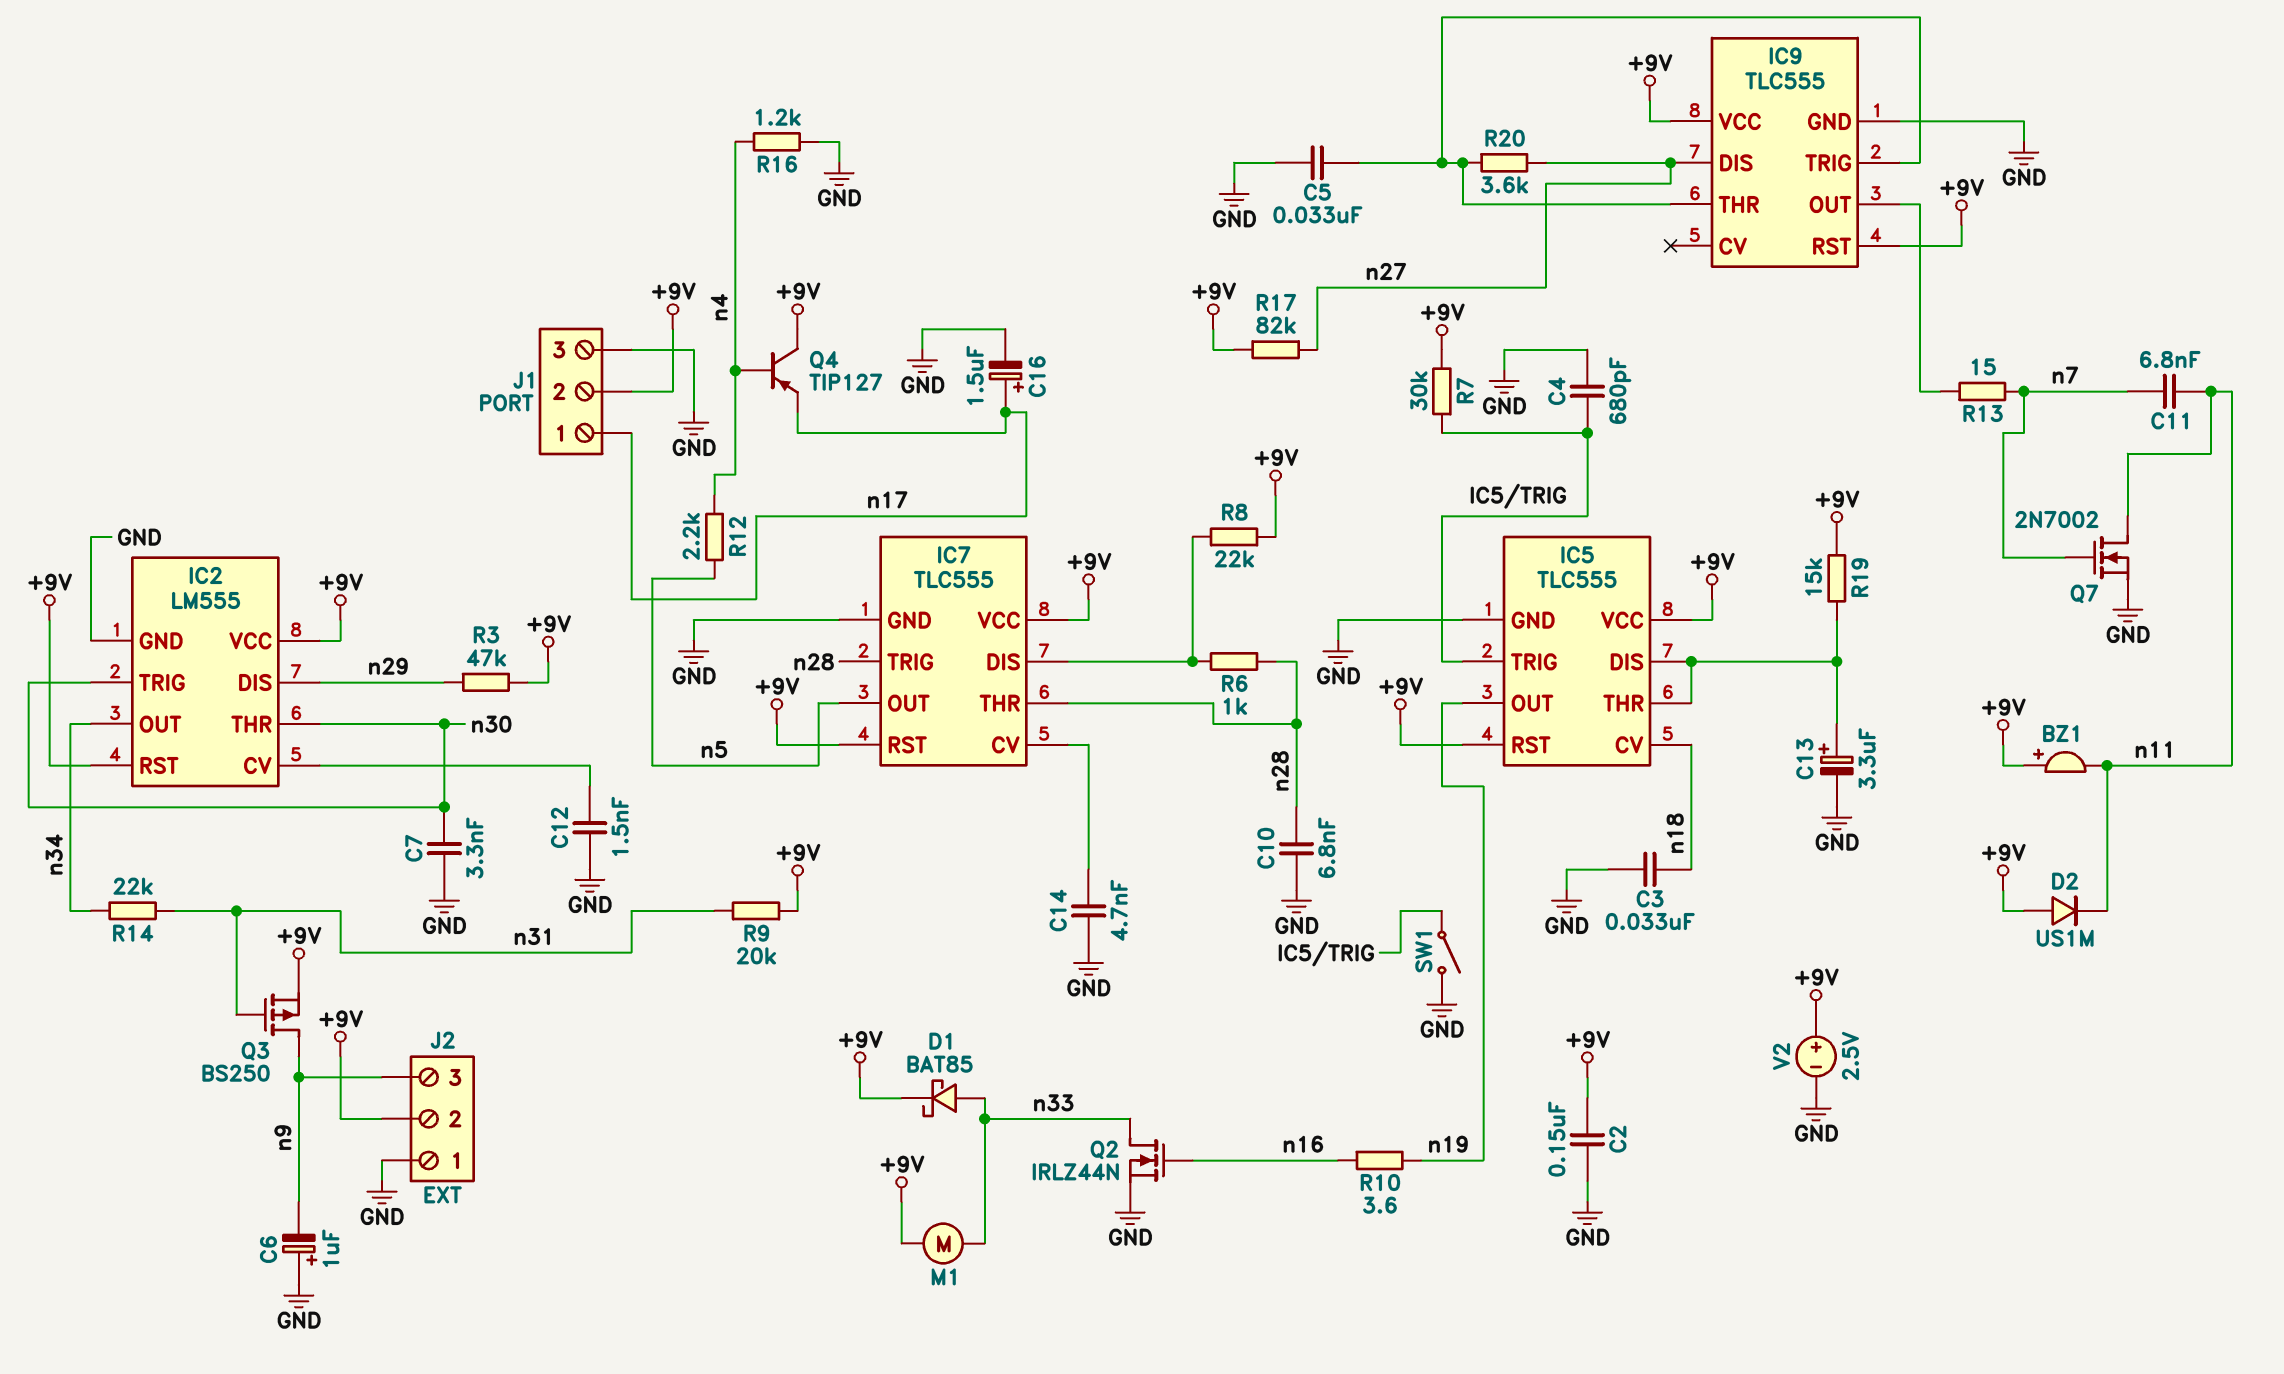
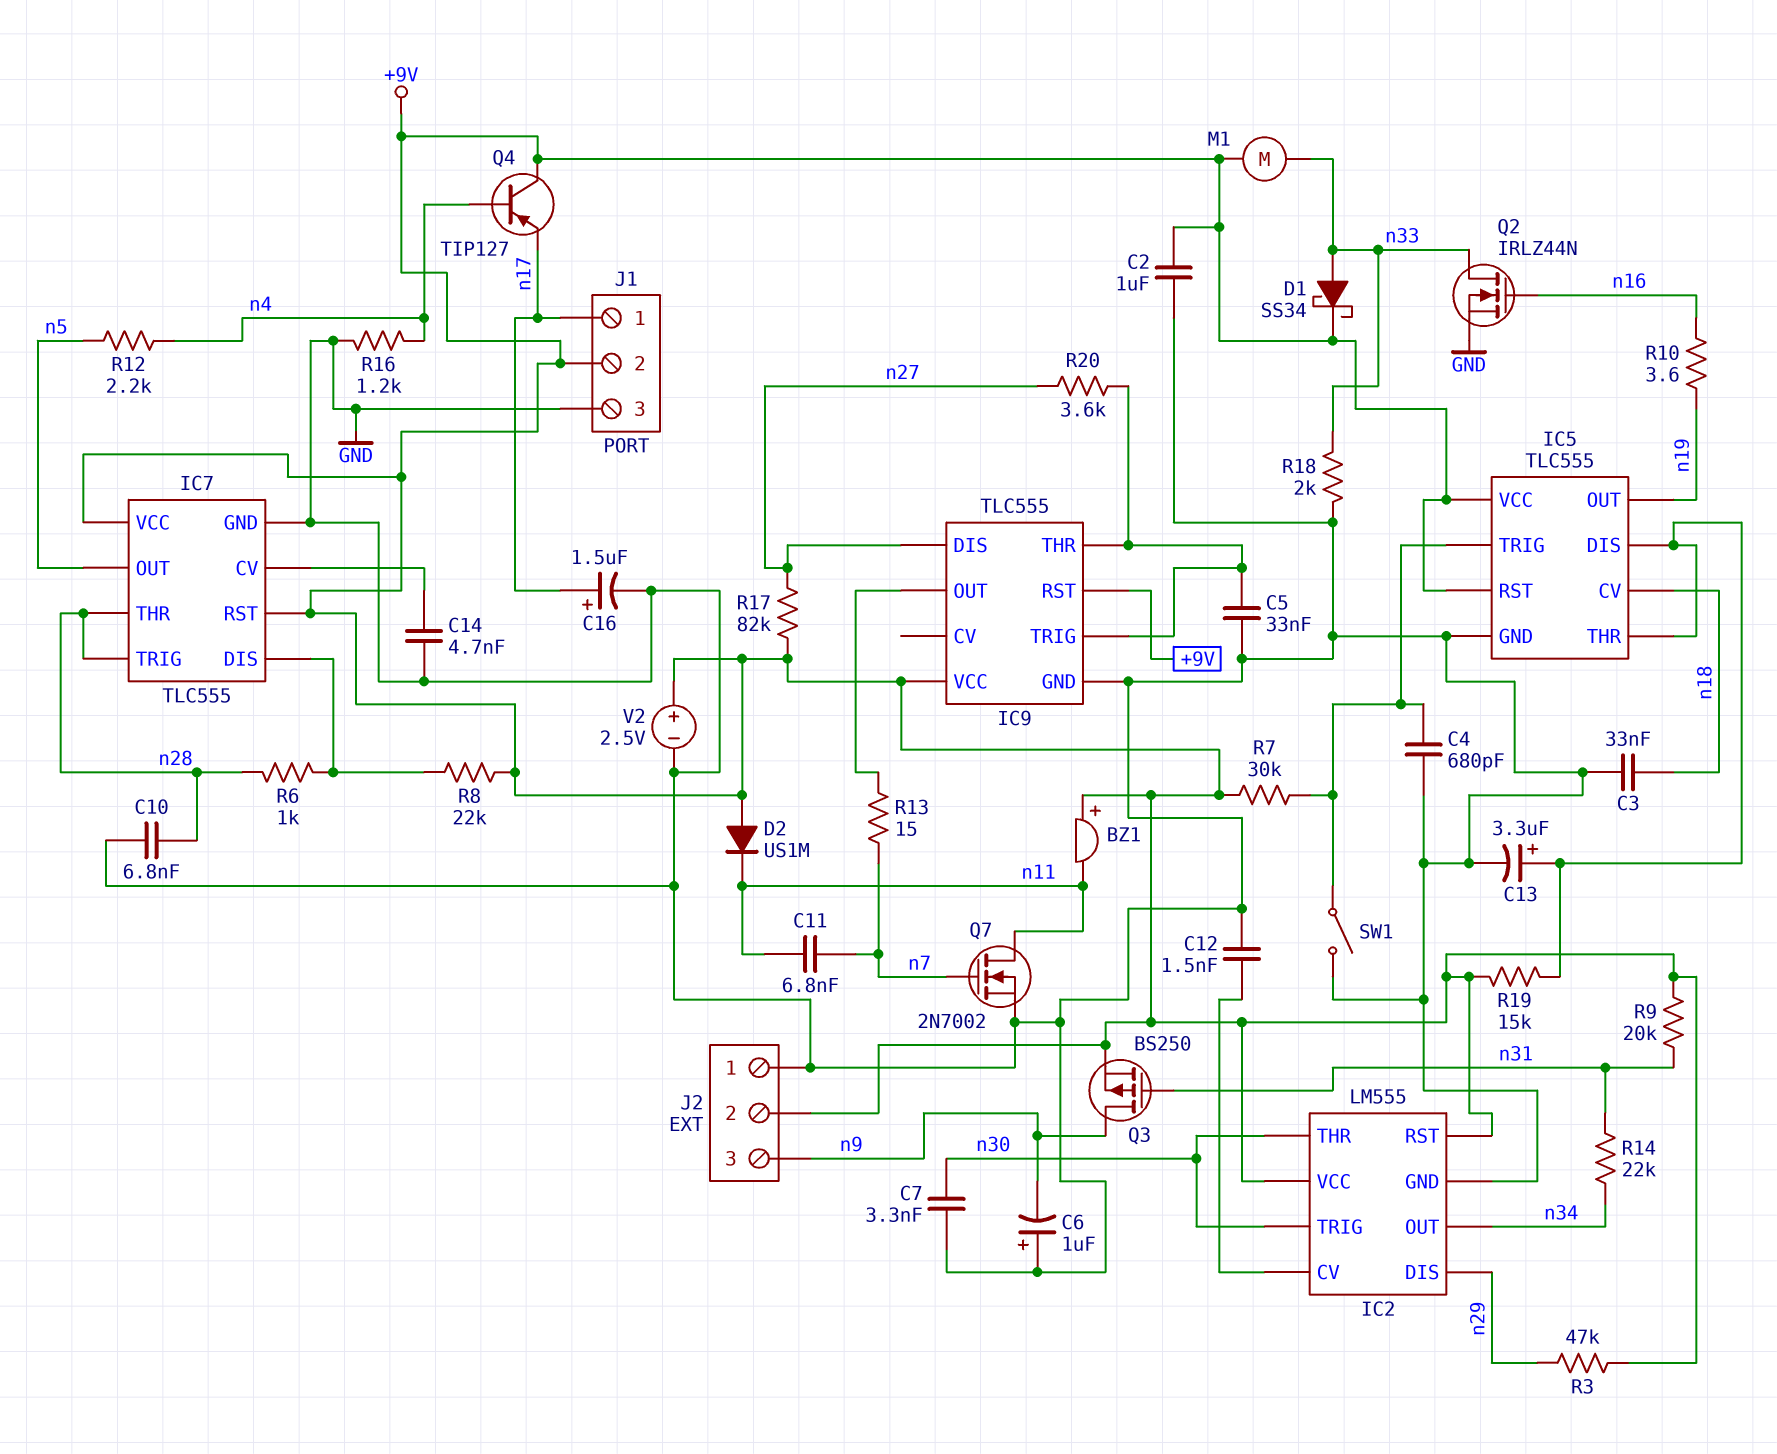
C2: 150nF (+9V, GND) -> 1uF (+9V, GND)
D1: schottky BAT85 (A n33, K +9V) -> schottky SS34 (A n33, K +9V)
R18: none -> 2k (GND, n33)

